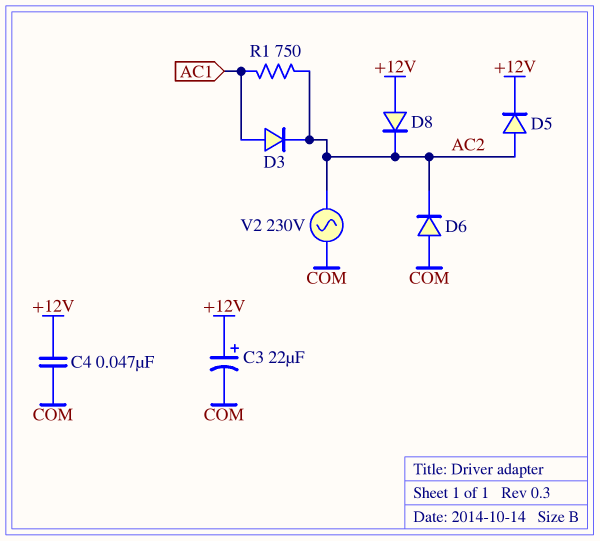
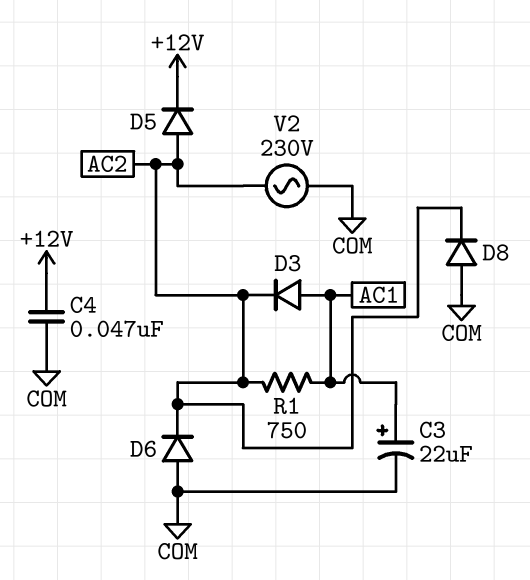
C3: 22uF (plus +12V, minus COM) -> 22uF (plus AC1, minus COM)
D8: diode (A +12V, K AC2) -> diode (A COM, K AC2)

